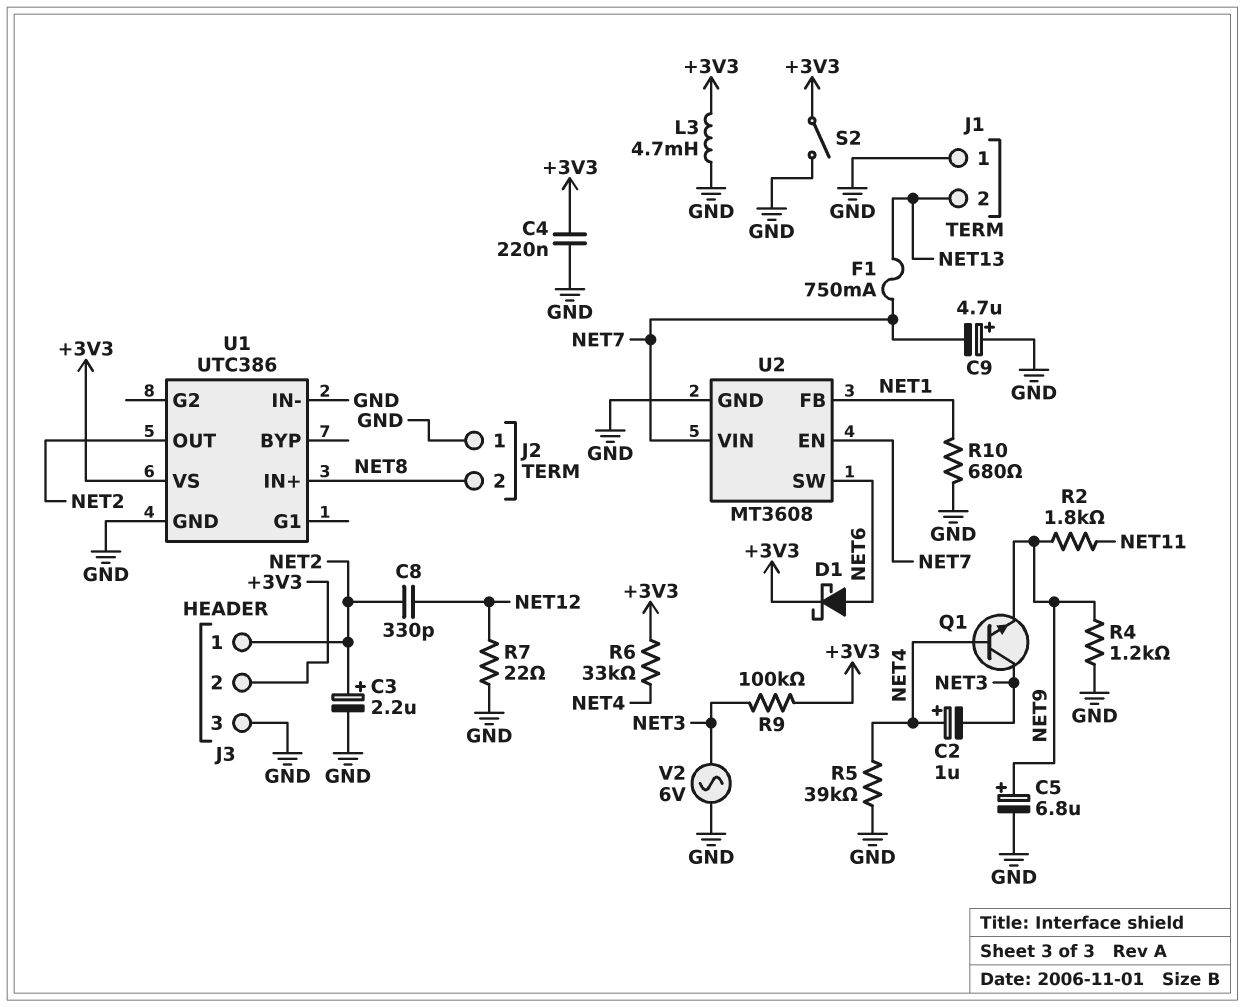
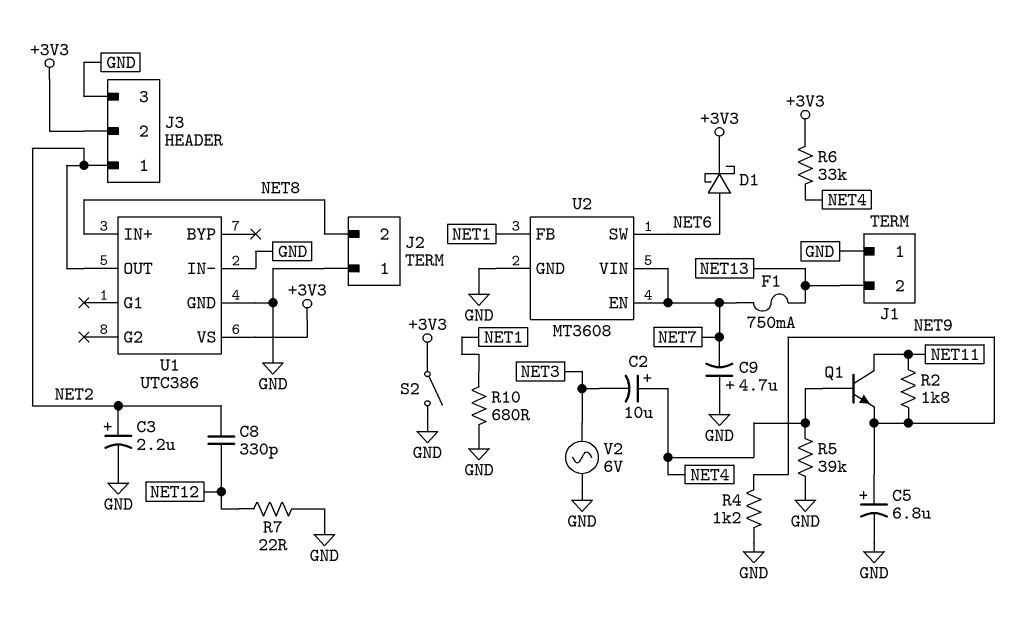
C2: 1uF (plus NET4, minus NET3) -> 10uF (plus NET4, minus NET3)
C4: 220nF (+3V3, GND) -> none
L3: 4.7mH (+3V3, GND) -> none
Q1: NPN (B NET4, C NET3, E NET9) -> NPN (B NET4, C NET11, E NET9)
R9: 100k (+3V3, NET3) -> none

